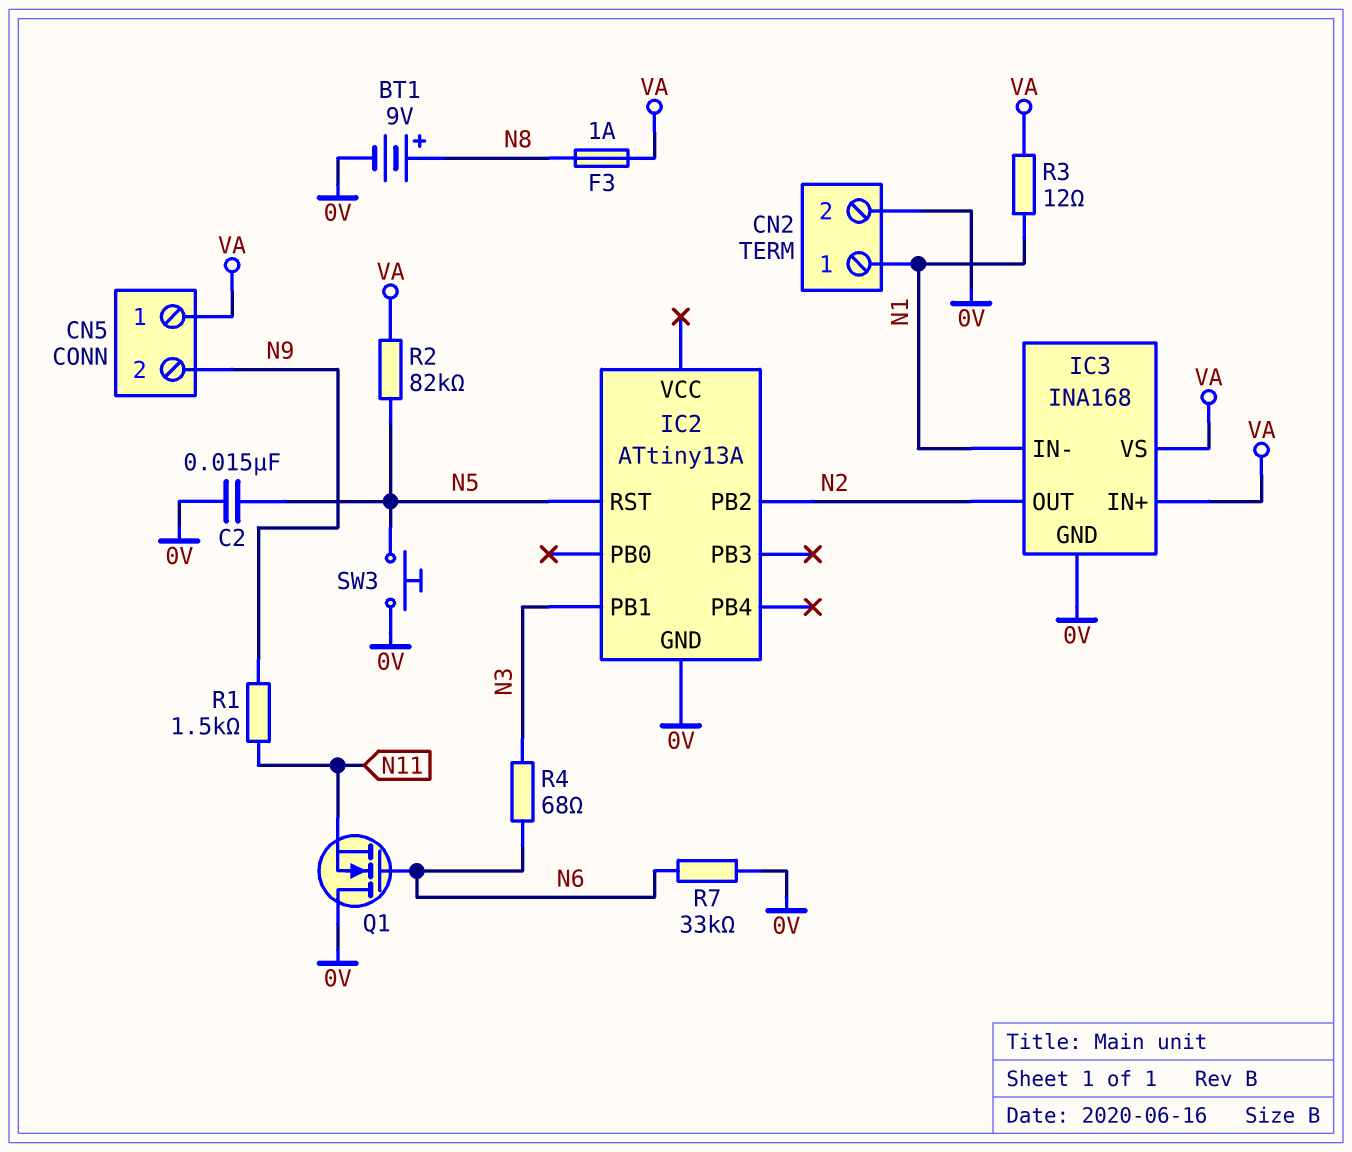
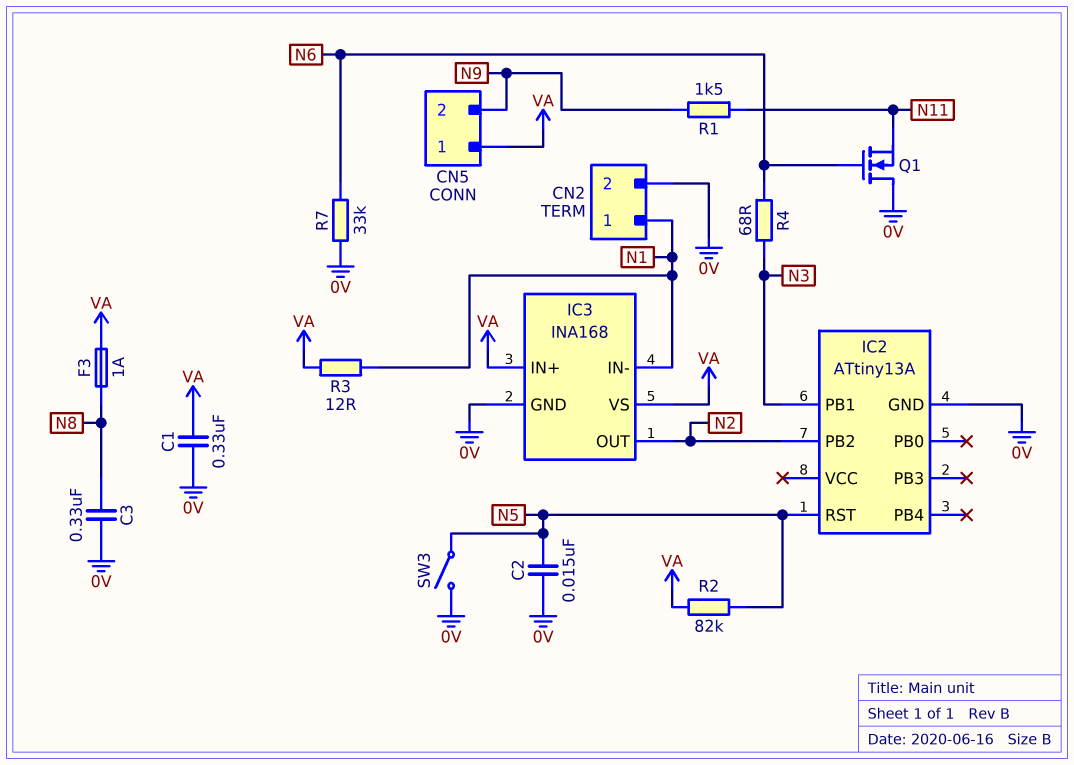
BT1: 9V (plus N8, minus 0V) -> none
C1: none -> 330nF (0V, VA)
C3: none -> 330nF (0V, N8)
SW3: button (0V, N5) -> switch (0V, N5)

